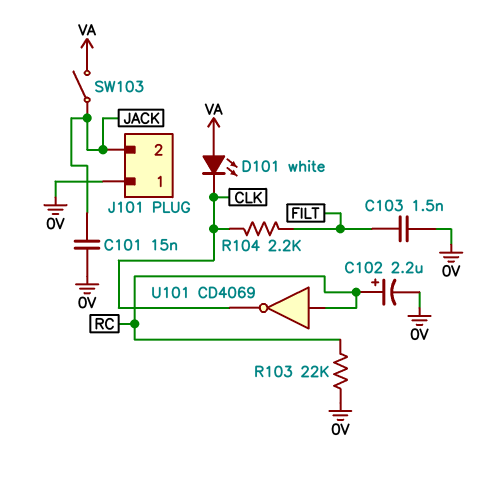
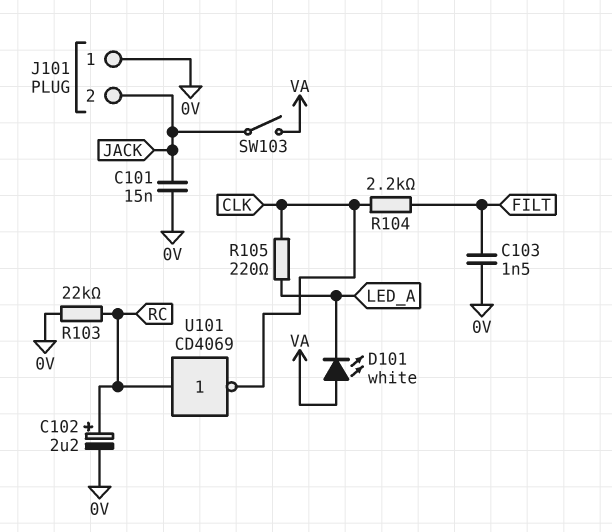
D101: LED white (A VA, K CLK) -> LED white (A VA, K LED_A)
R105: none -> 220 (CLK, LED_A)

